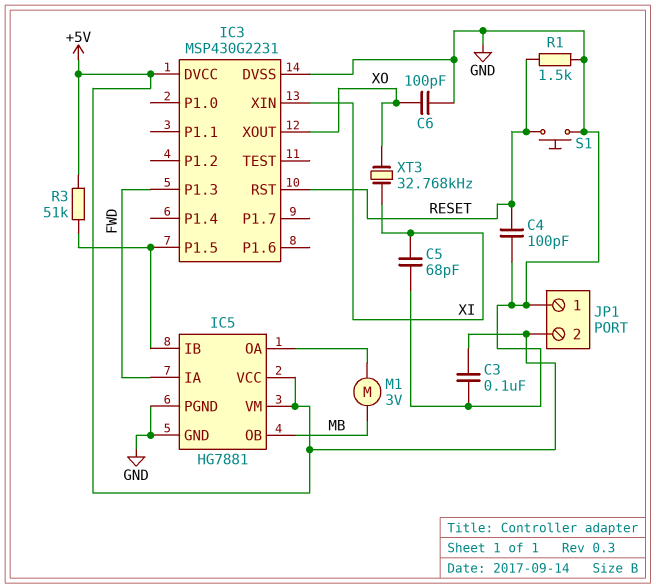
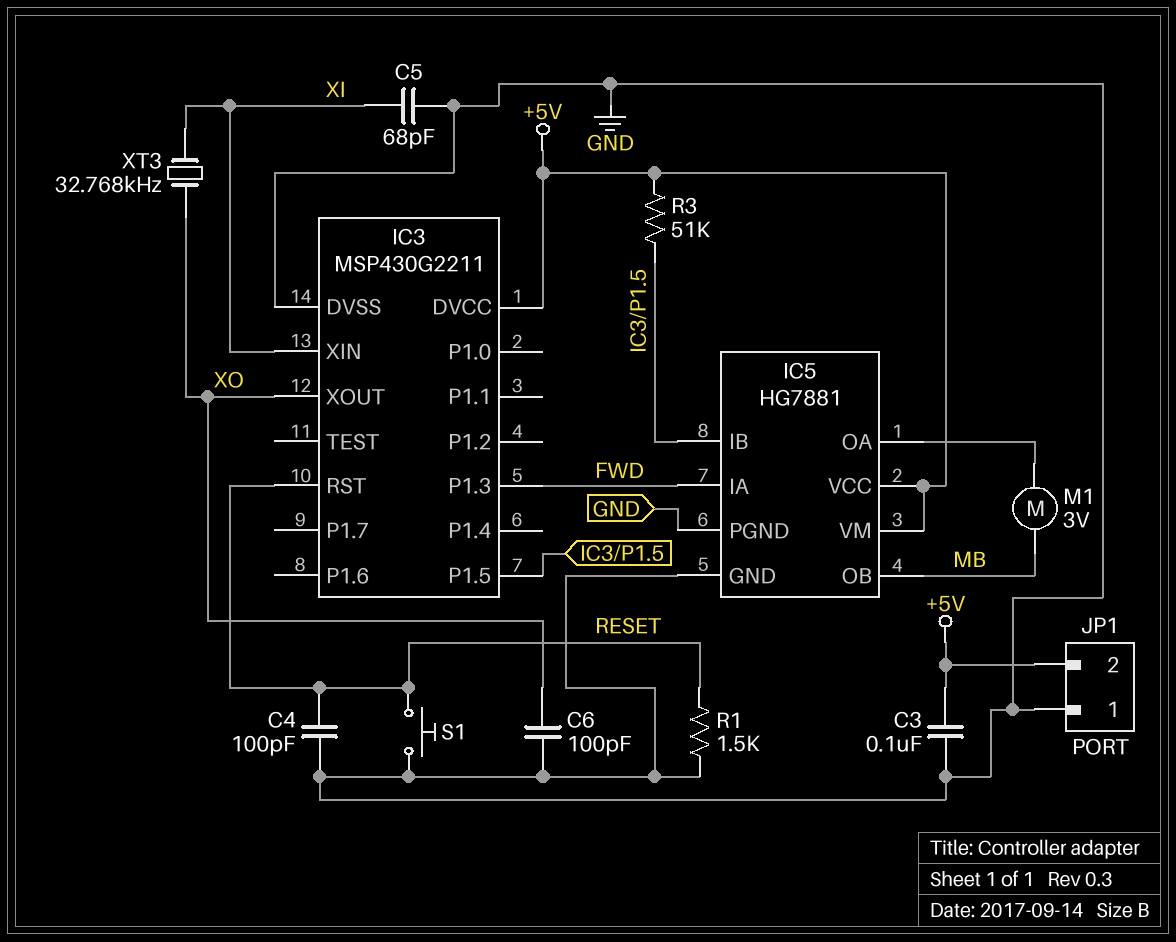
IC3: MSP430G2231 -> MSP430G2211

